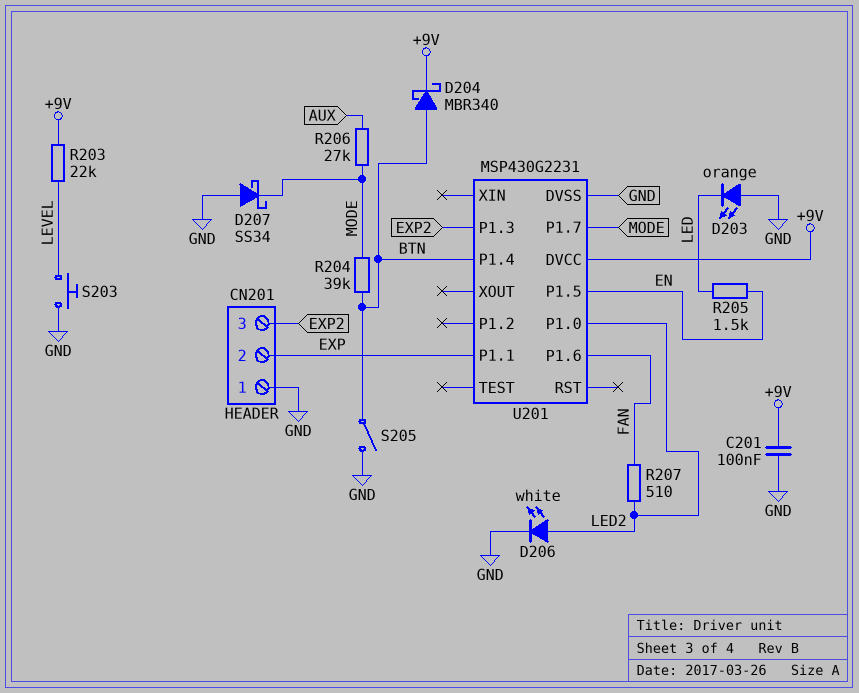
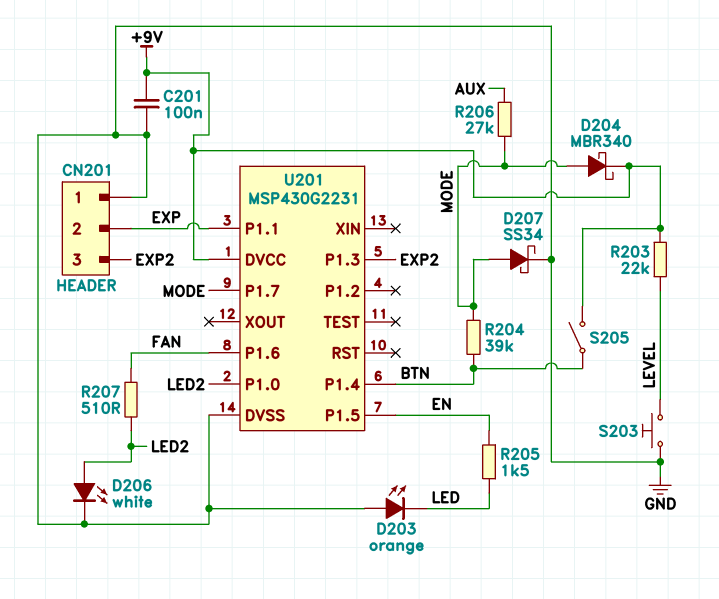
D204: schottky MBR340 (A BTN, K +9V) -> schottky MBR340 (A MODE, K +9V)
D207: schottky SS34 (A GND, K MODE) -> schottky SS34 (A MODE, K GND)
S205: switch (BTN, GND) -> switch (+9V, BTN)

